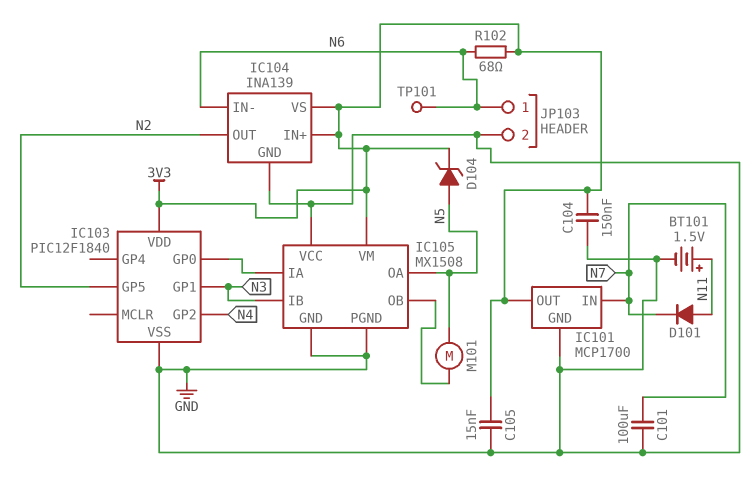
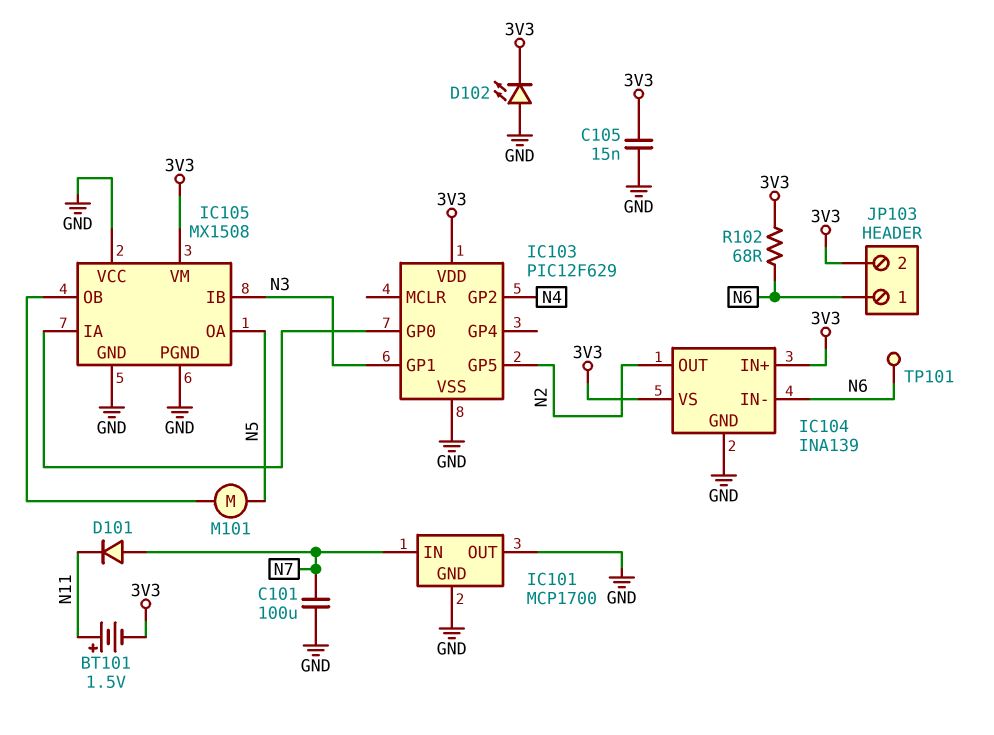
BT101: 1.5V (plus N11, minus GND) -> 1.5V (plus N11, minus 3V3)
C104: 150nF (3V3, GND) -> none
D101: diode (A N11, K N7) -> diode (A N7, K N11)
D102: none -> LED (A GND, K 3V3)
D104: zener (A N5, K 3V3) -> none
IC101 pin OUT: 3V3 -> GND
IC103: PIC12F1840 -> PIC12F629
JP103 pin 2: GND -> 3V3

